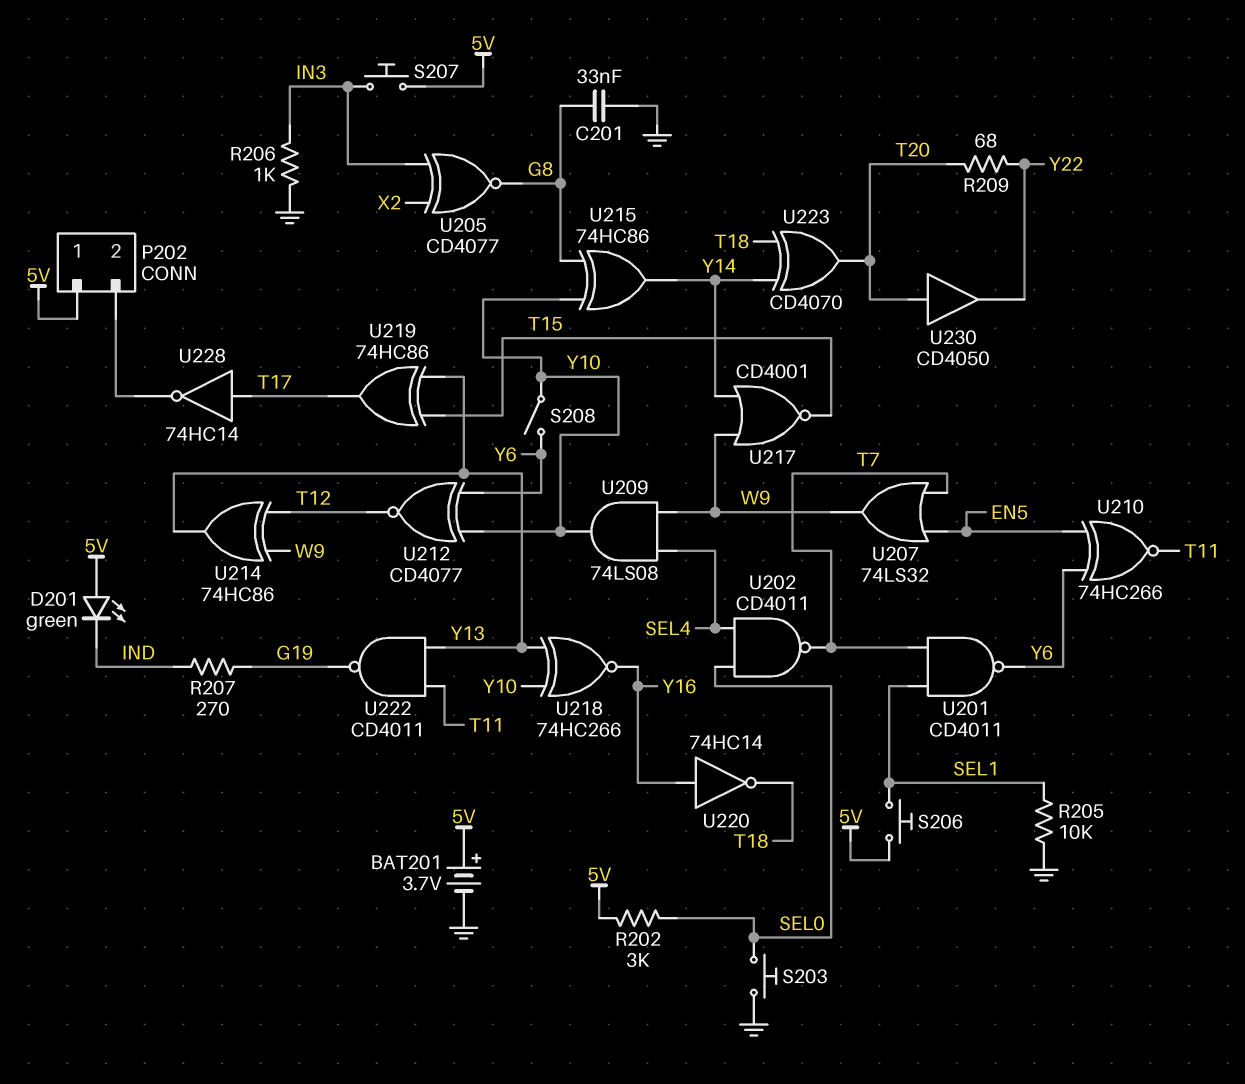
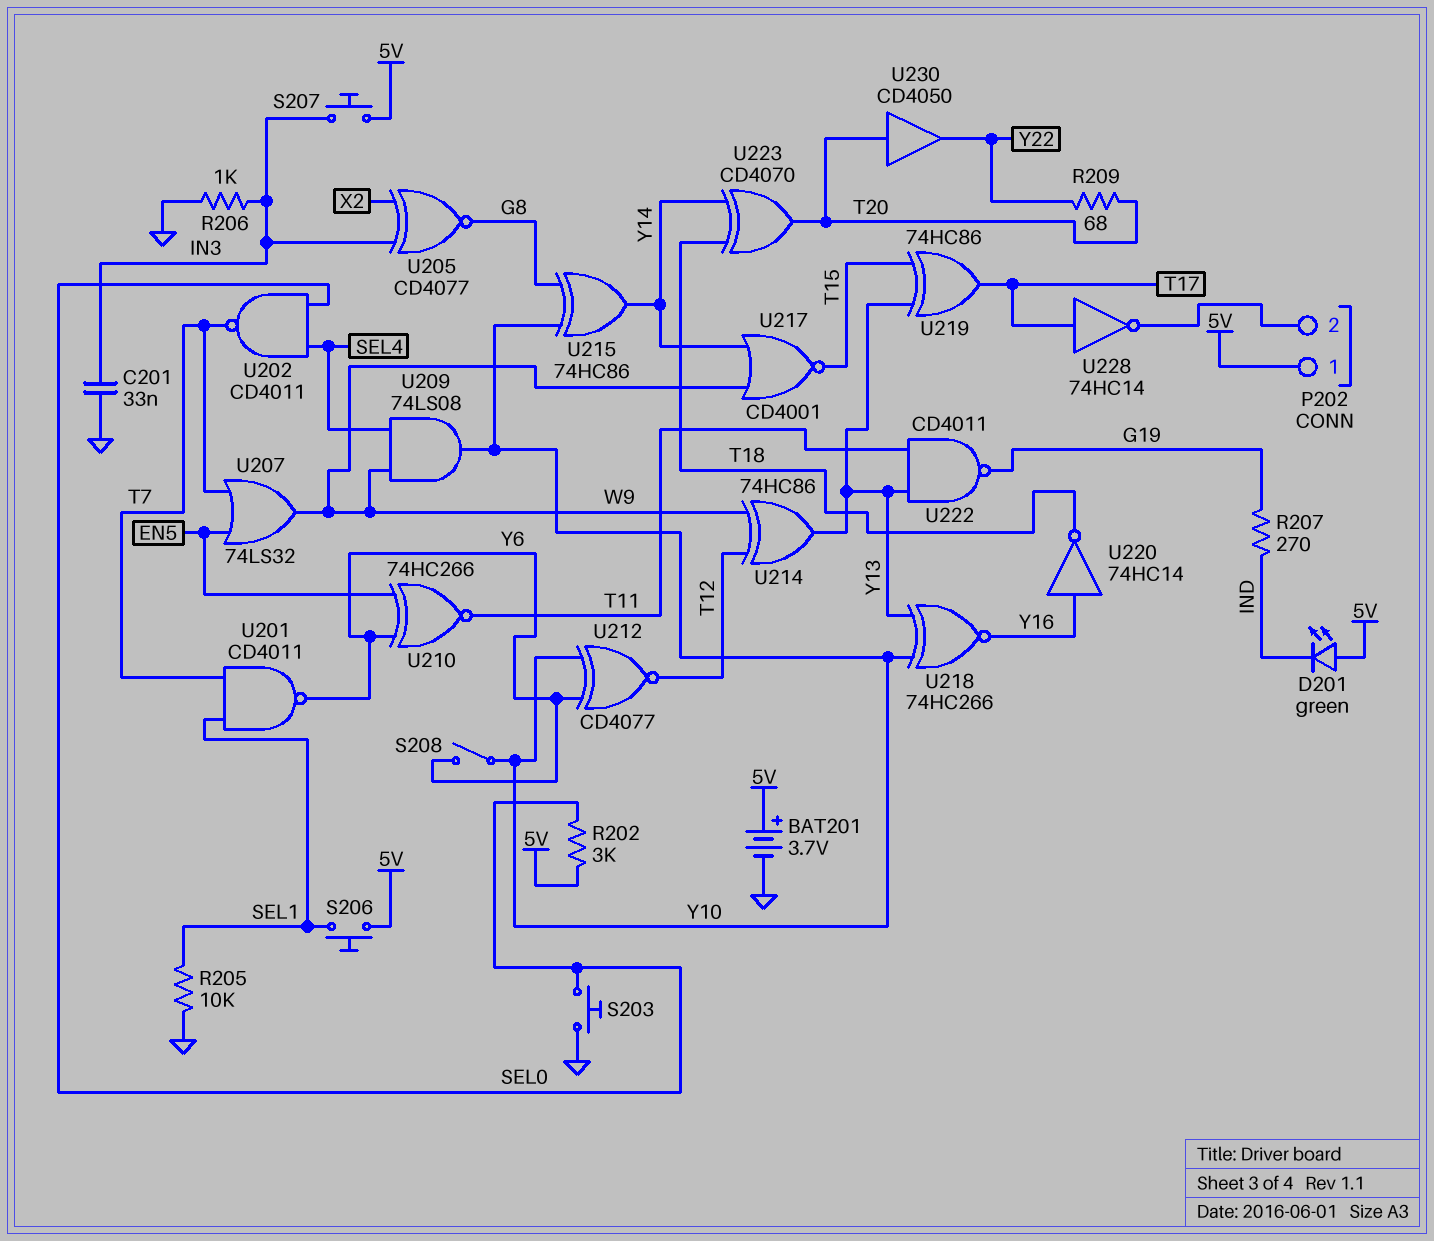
C201: 33nF (G8, GND) -> 33nF (GND, IN3)

